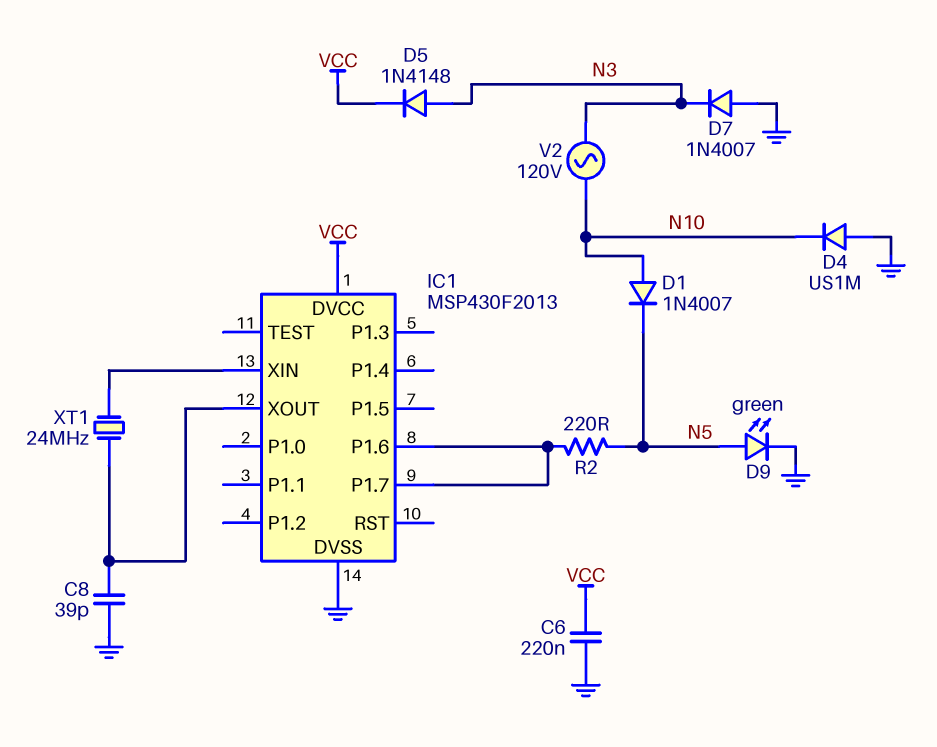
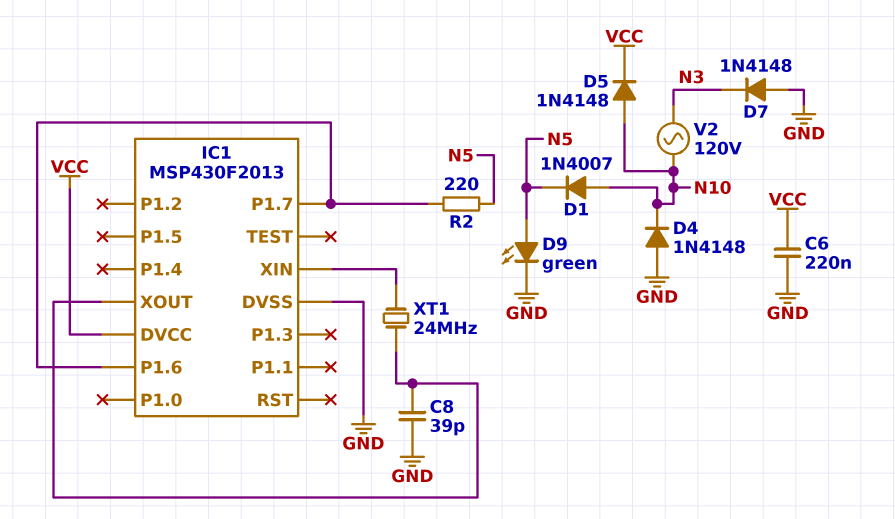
D4: diode US1M (A GND, K N10) -> diode 1N4148 (A GND, K N10)
D5: diode 1N4148 (A N3, K VCC) -> diode 1N4148 (A N10, K VCC)
D7: diode 1N4007 (A GND, K N3) -> diode 1N4148 (A GND, K N3)

